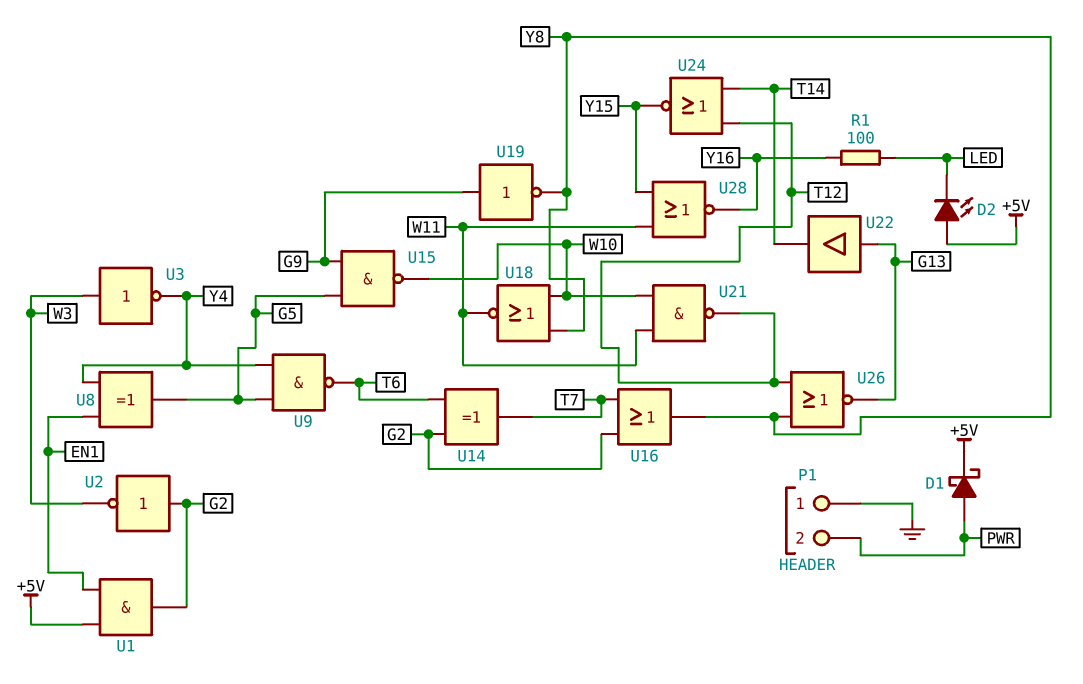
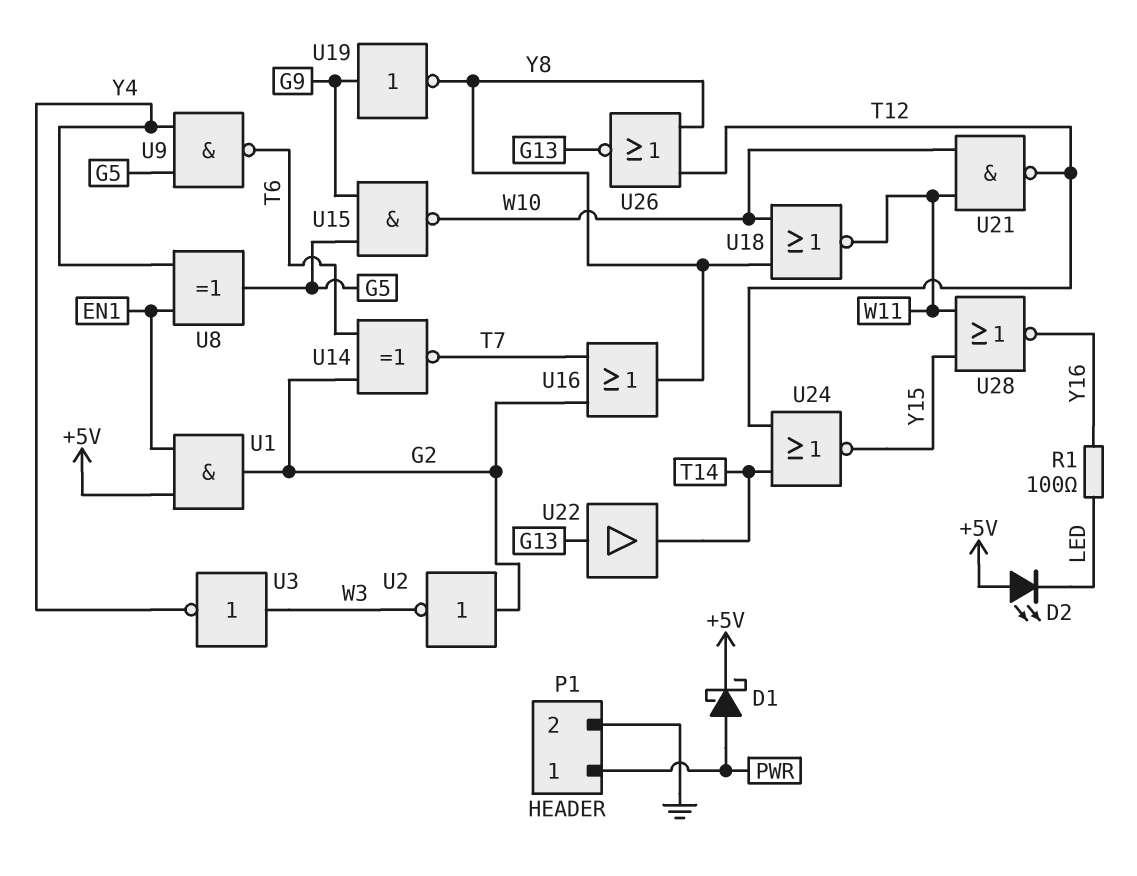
P1 pin 1: GND -> PWR
P1 pin 2: PWR -> GND
U14: XOR (in G2, in T6, out T7) -> XNOR (in G2, in T6, out T7)

